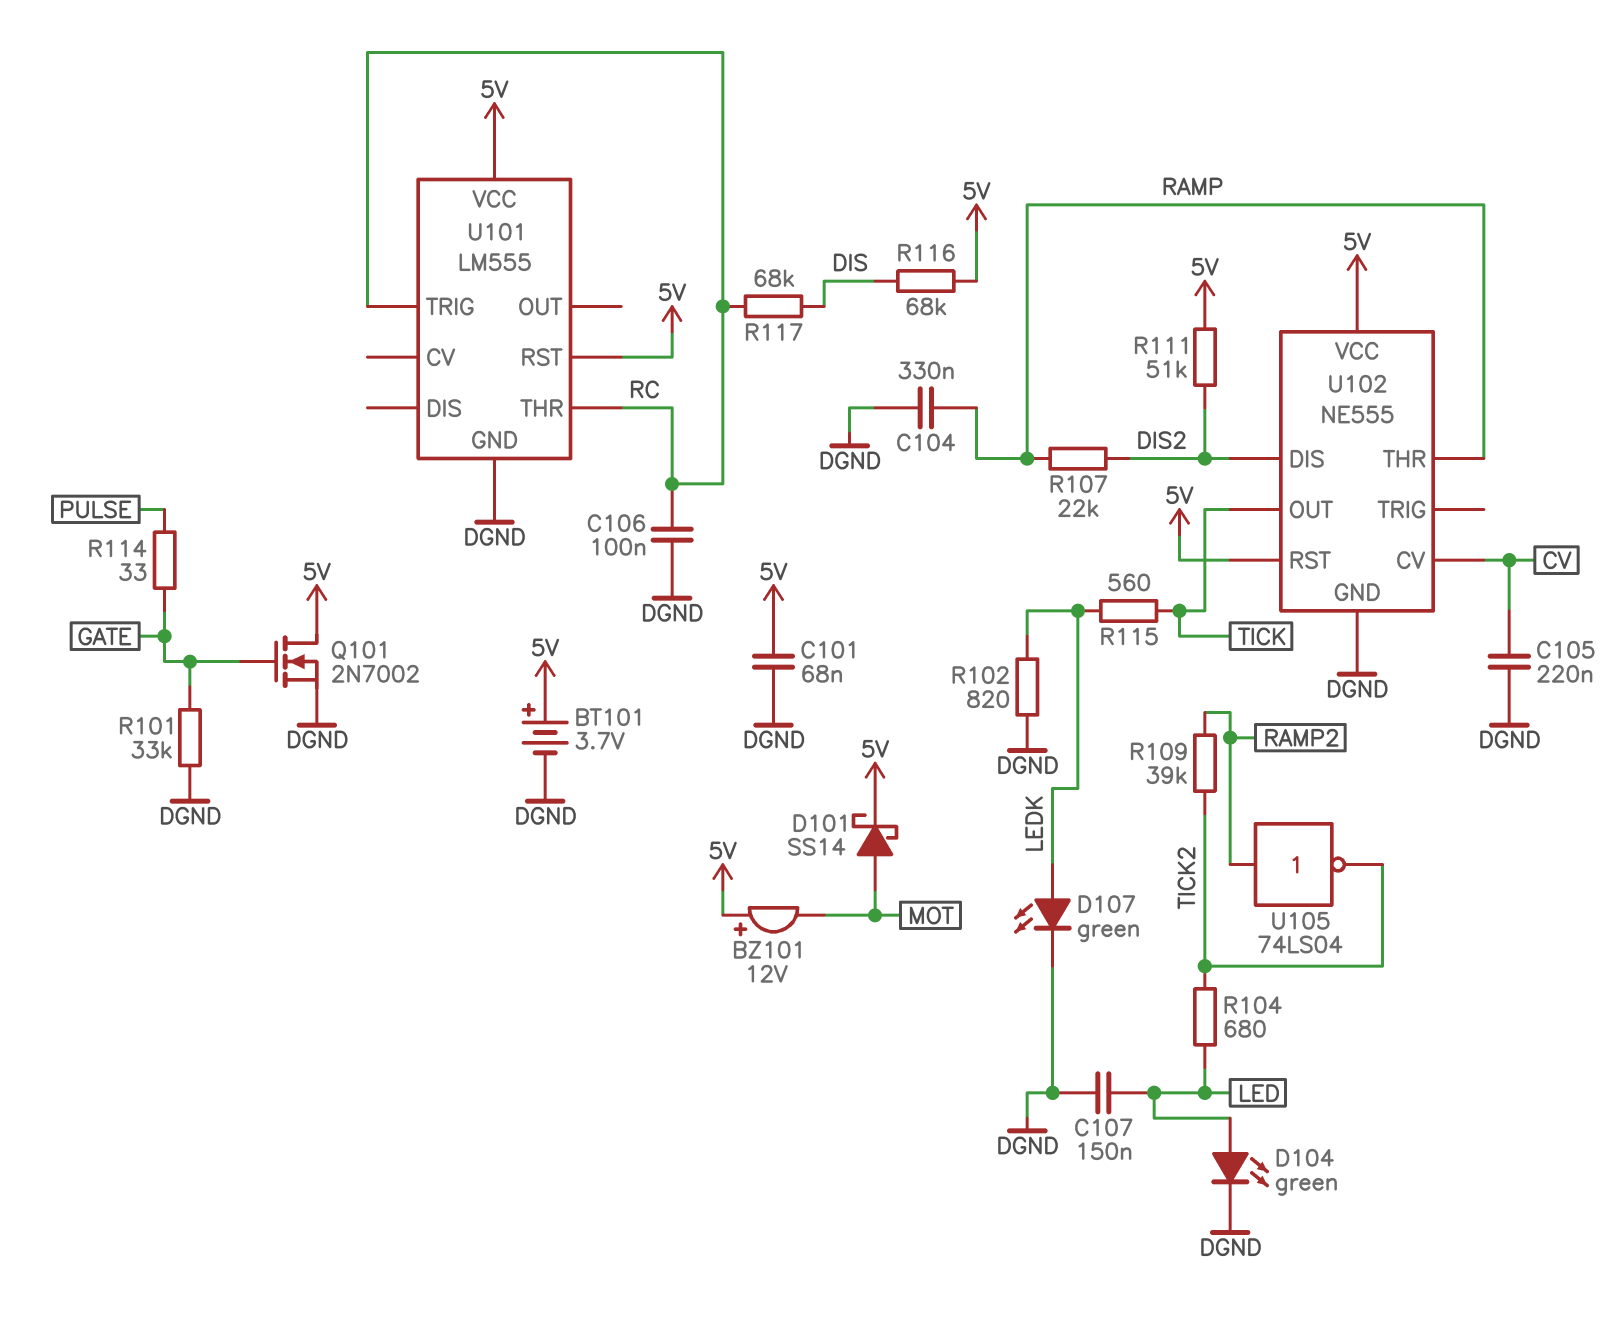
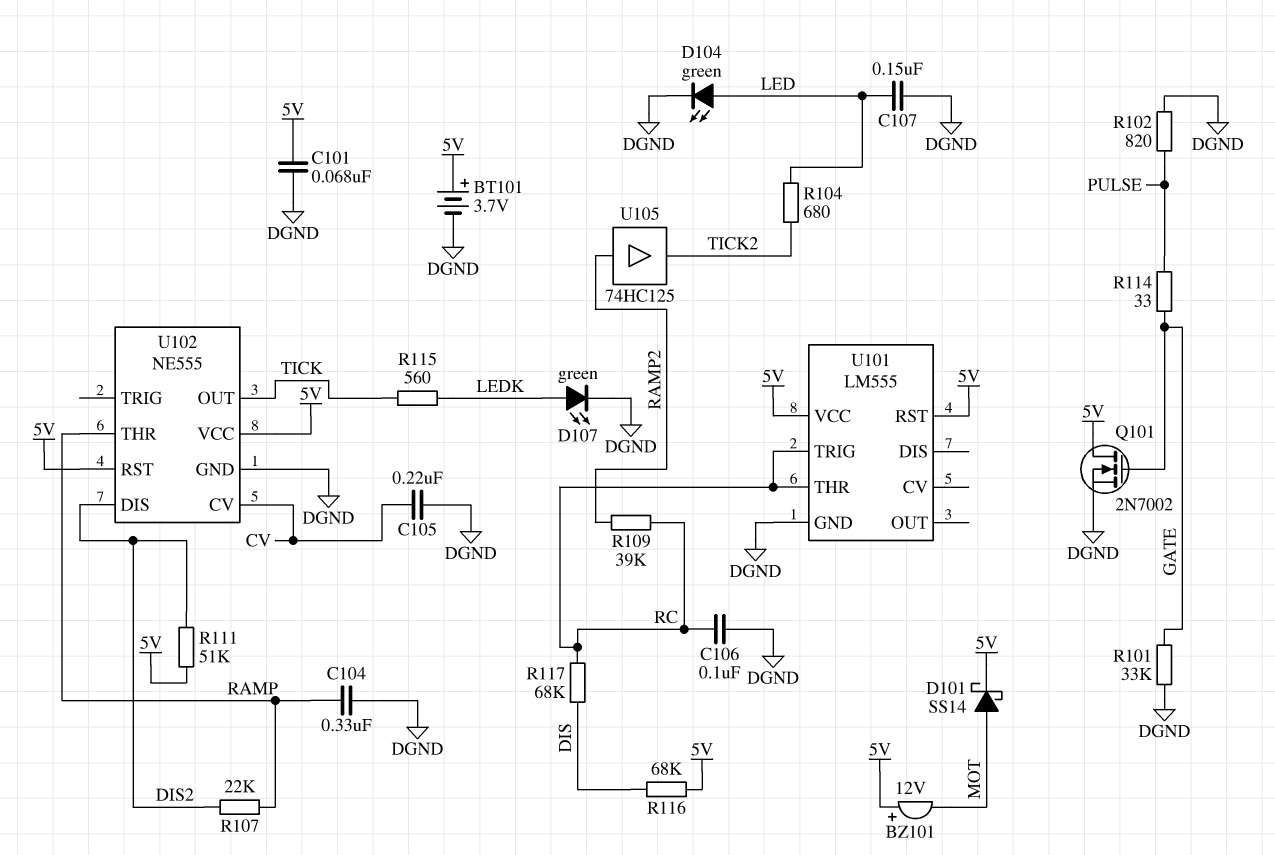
R102: 820 (DGND, LEDK) -> 820 (DGND, PULSE)
R109: 39k (RAMP2, TICK2) -> 39k (RAMP2, RC)
U105: NOT 74LS04 (in RAMP2, out TICK2) -> buffer 74HC125 (in RAMP2, out TICK2)

